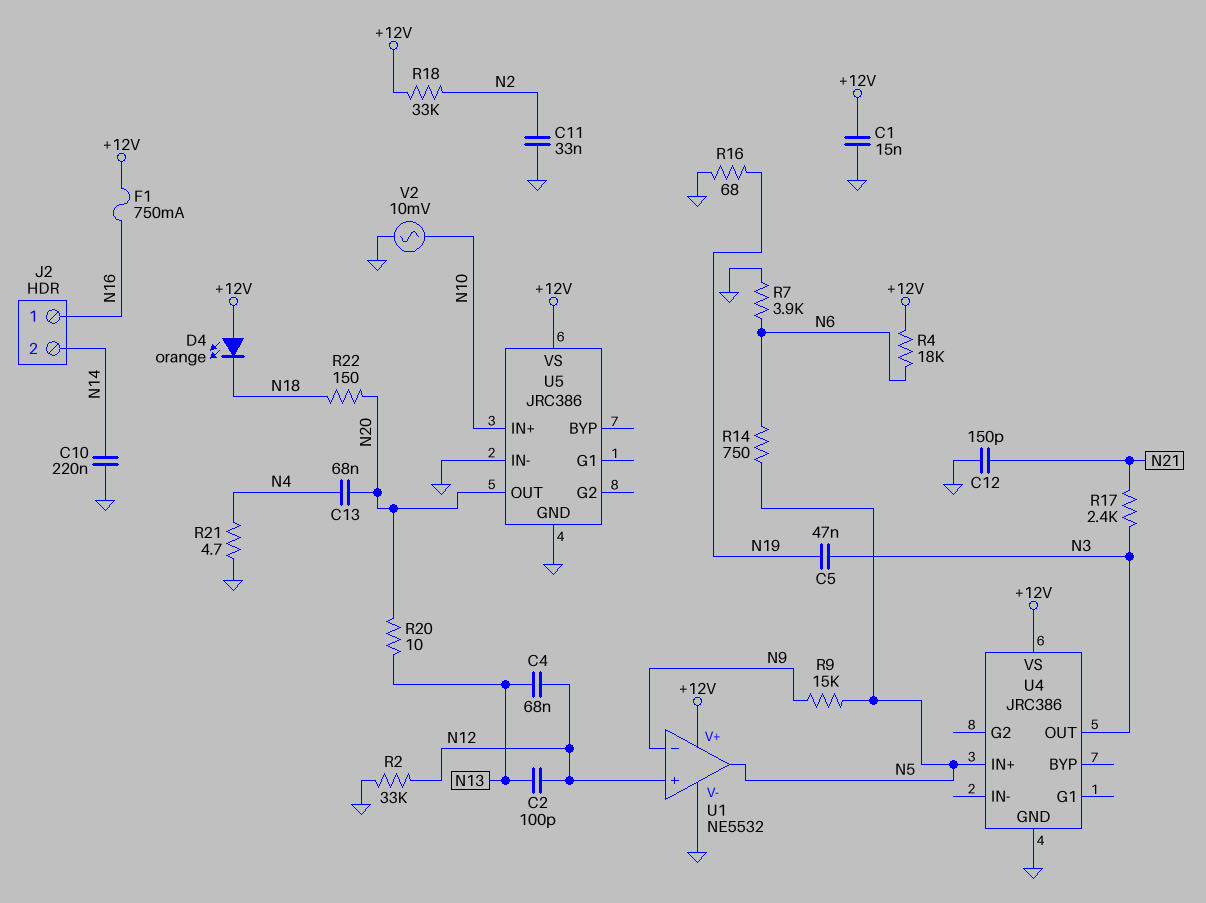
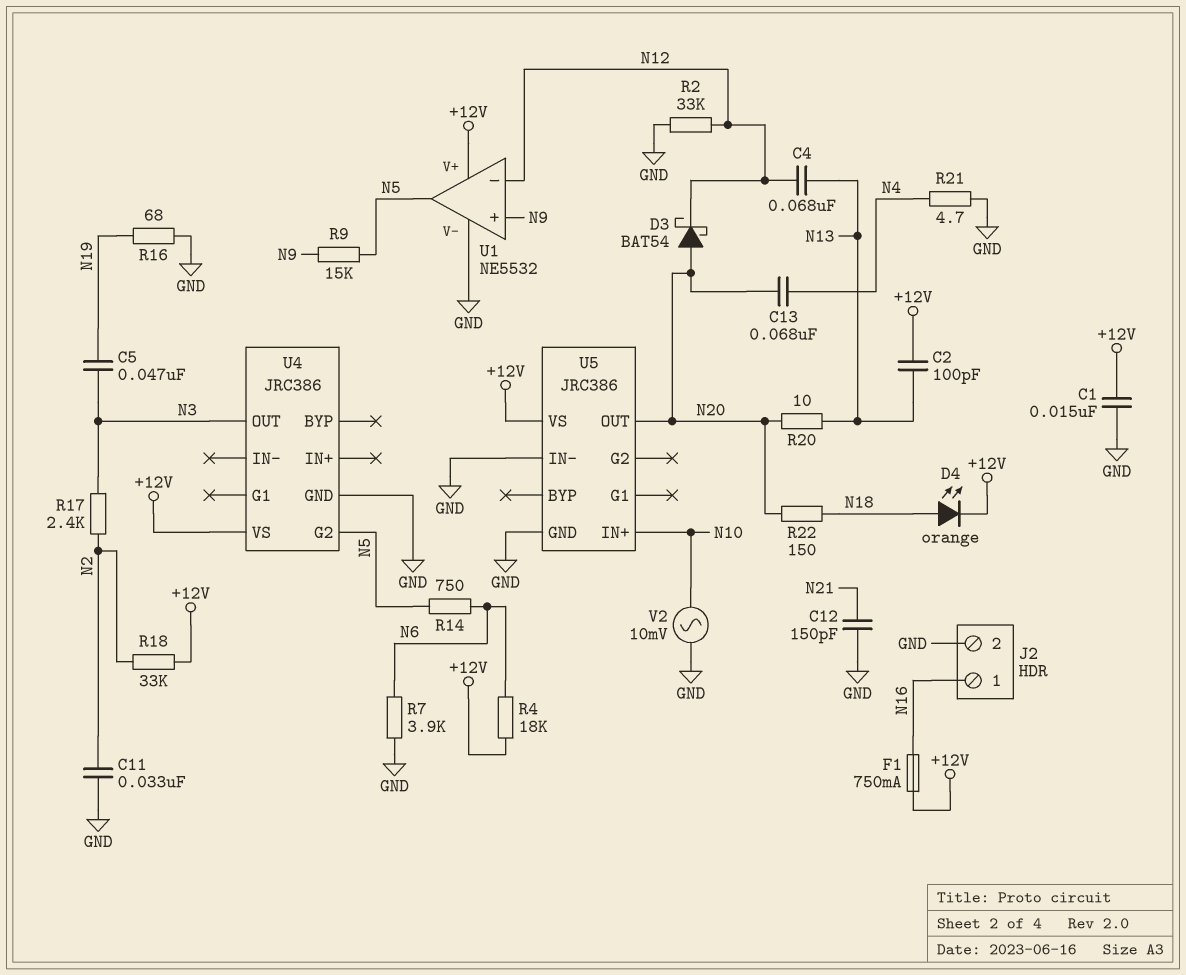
C2: 100pF (N12, N13) -> 100pF (+12V, N13)
C10: 220nF (GND, N14) -> none
D3: none -> schottky BAT54 (A N20, K N12)
D4: LED orange (A +12V, K N18) -> LED orange (A N18, K +12V)
J2 pin 2: N14 -> GND
R17: 2.4k (N3, N21) -> 2.4k (N2, N3)
U1 pin in+: N12 -> N9
U1 pin in-: N9 -> N12
U4 pin G2: none -> N5
U4 pin IN+: N5 -> none

